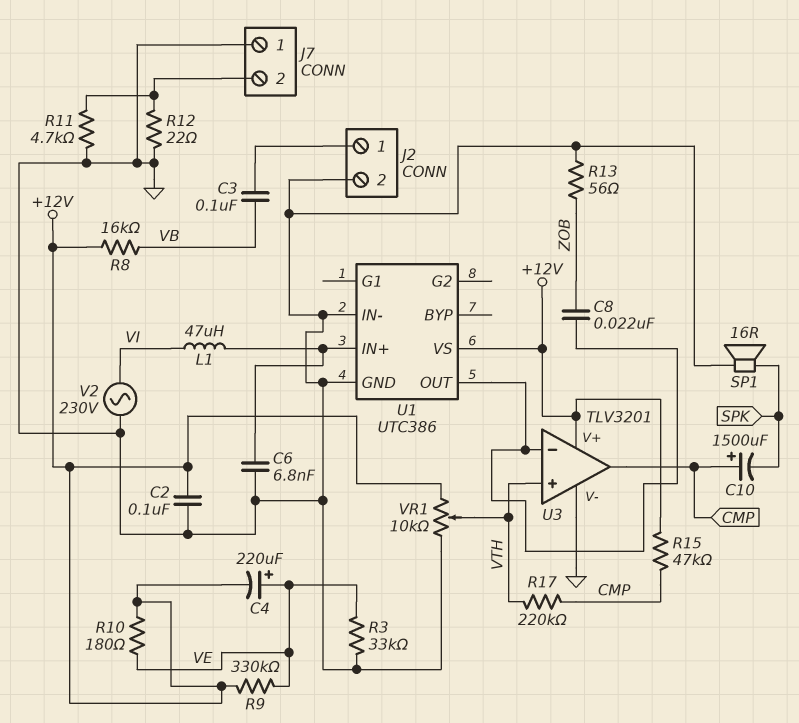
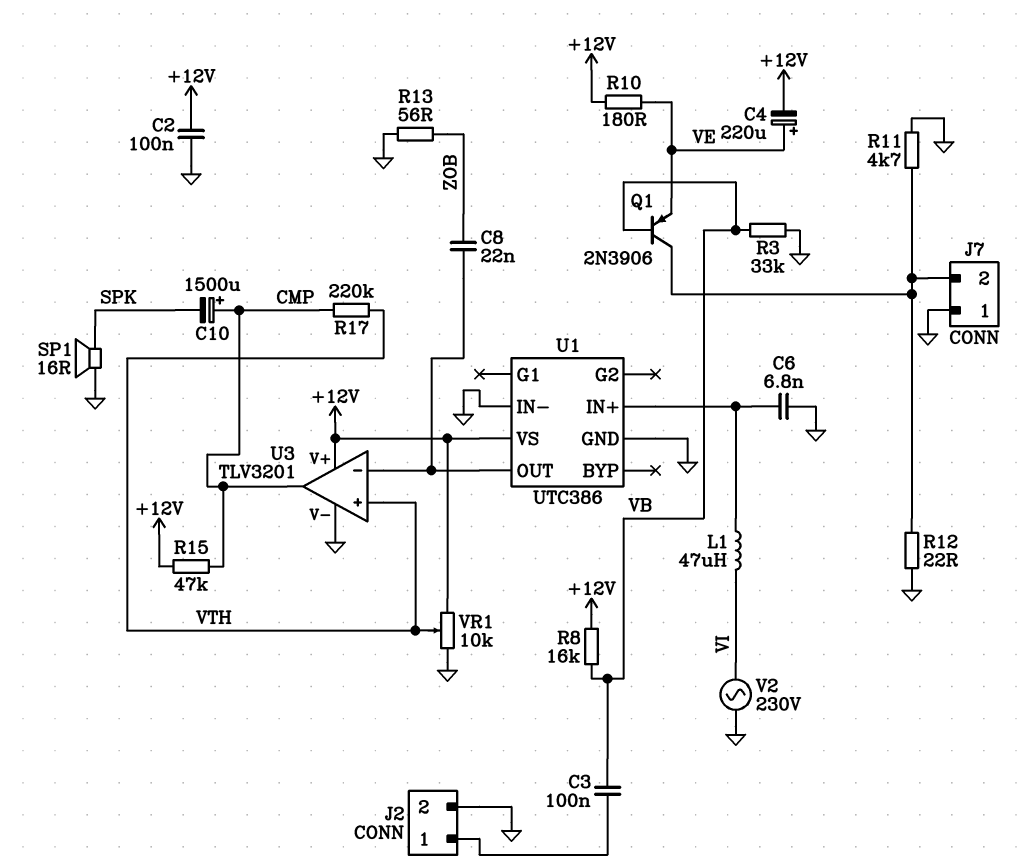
Q1: none -> PNP 2N3906 (B VB, C J7/2, E VE)
R3: 33k (GND, VE) -> 33k (GND, VB)
R9: 330k (+12V, VE) -> none

